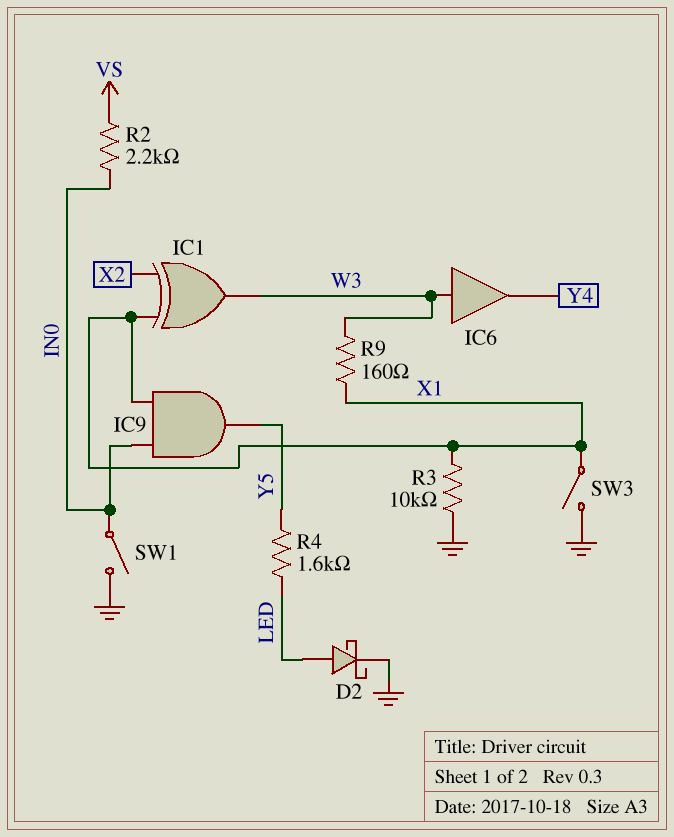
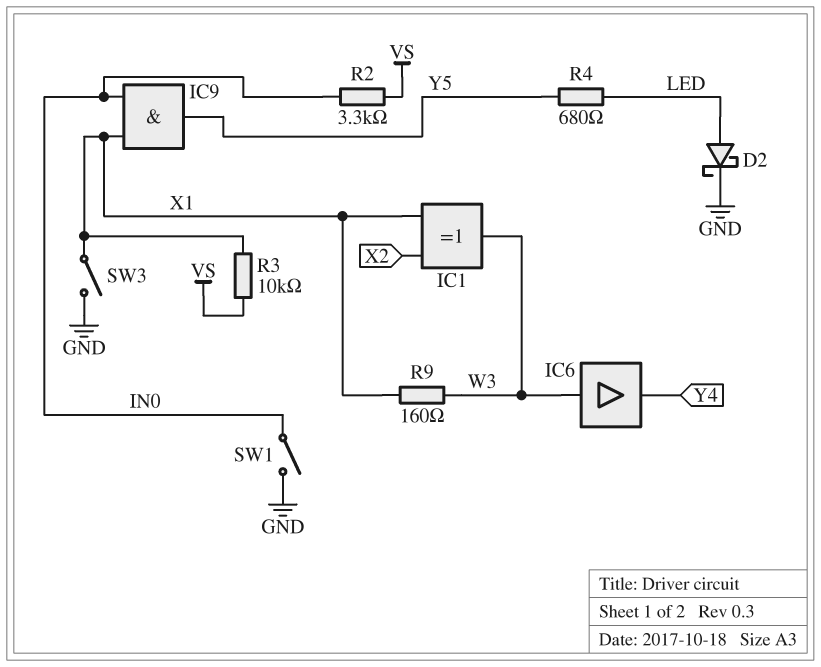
R2: 2.2k (IN0, VS) -> 3.3k (IN0, VS)
R3: 10k (GND, X1) -> 10k (VS, X1)
R4: 1.6k (LED, Y5) -> 680 (LED, Y5)

